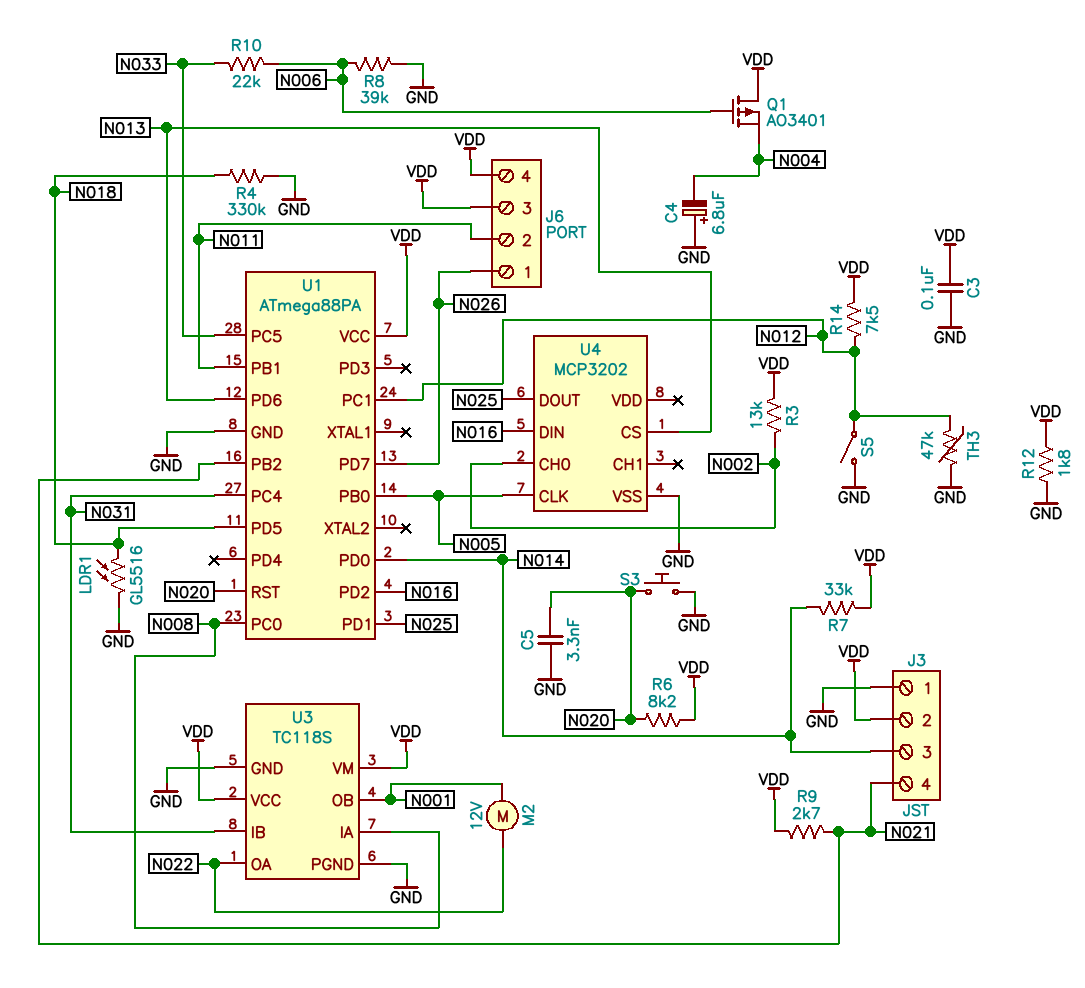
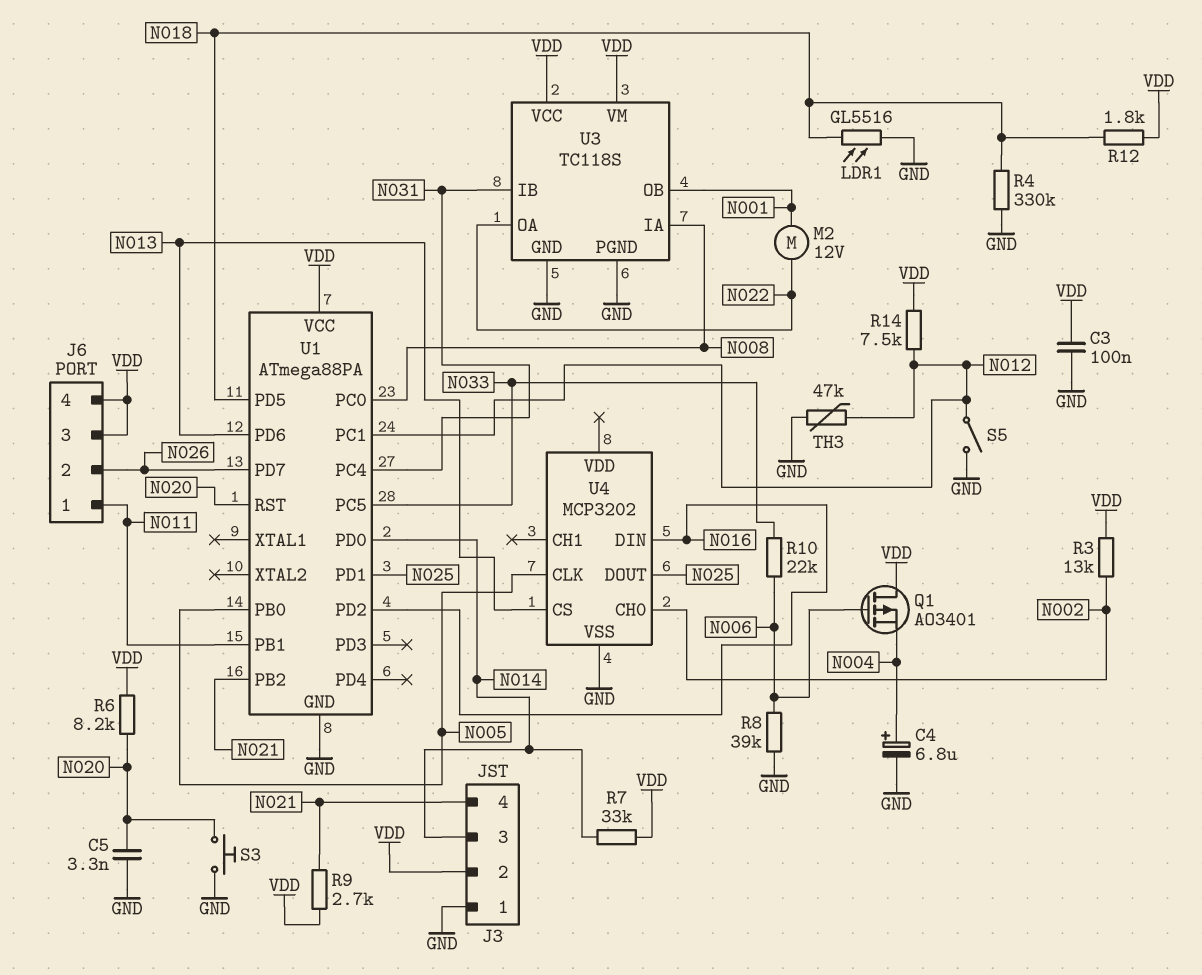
C4: 6.8uF (plus GND, minus N004) -> 6.8uF (plus N004, minus GND)
J6 pin 1: N026 -> N011
J6 pin 2: N011 -> N026
R12: 1.8k (GND, VDD) -> 1.8k (N018, VDD)

